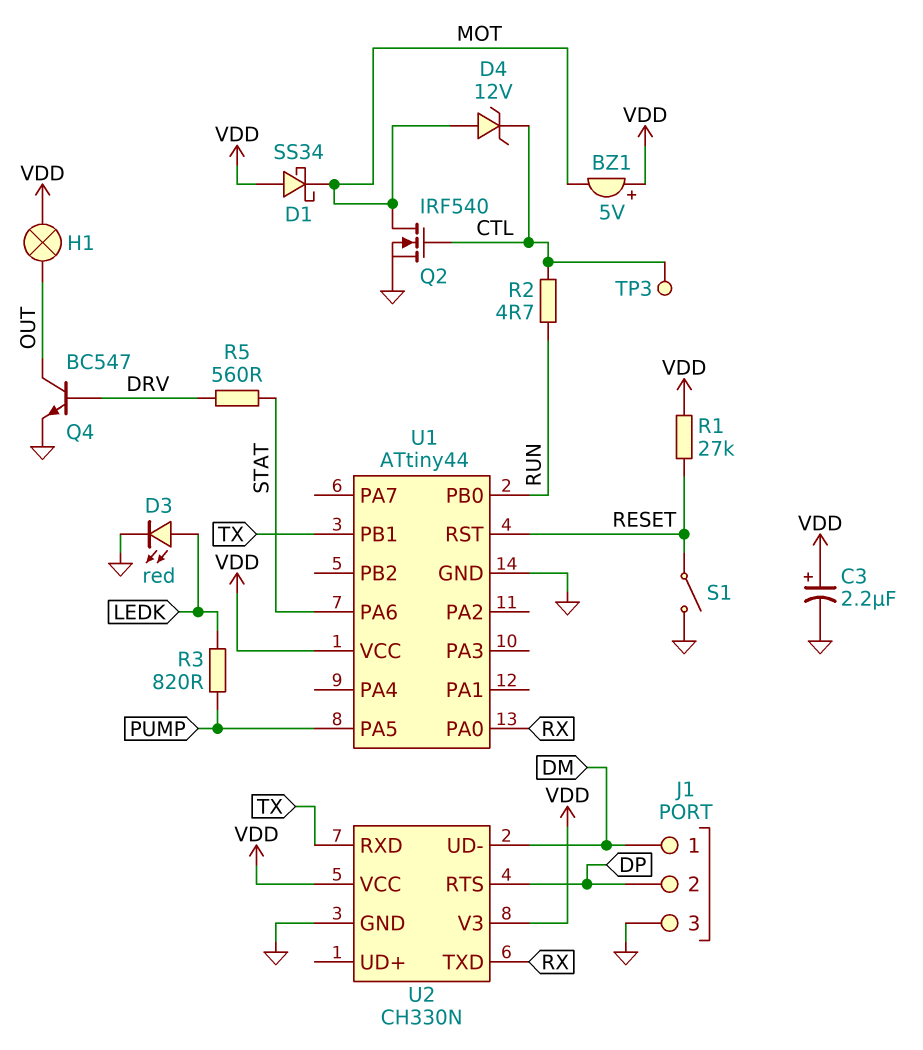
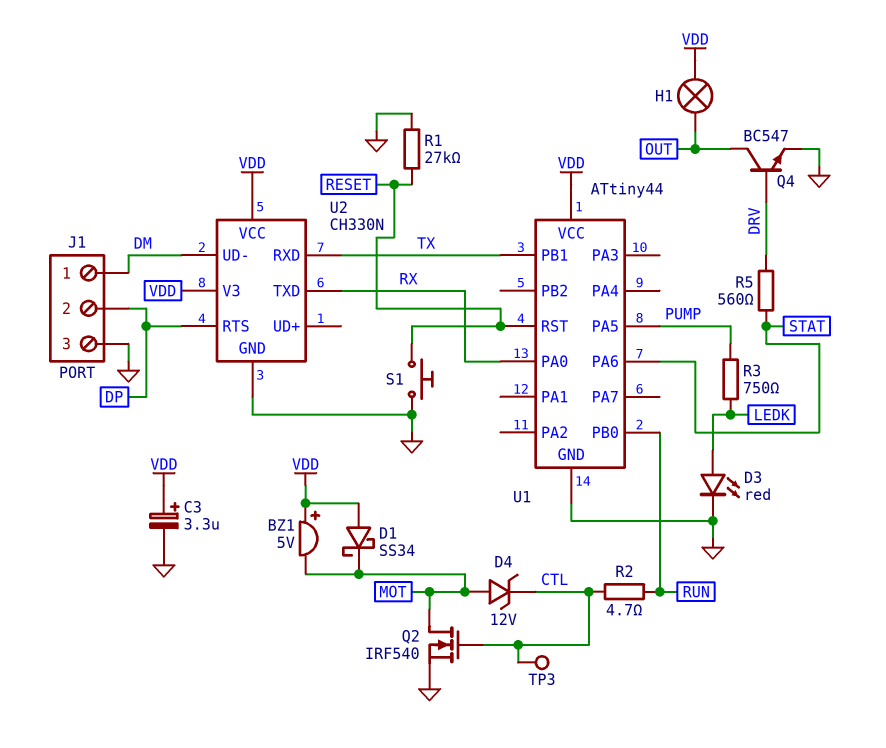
C3: 2.2uF (plus VDD, minus GND) -> 3.3uF (plus VDD, minus GND)
R1: 27k (RESET, VDD) -> 27k (GND, RESET)
R3: 820 (LEDK, PUMP) -> 750 (LEDK, PUMP)
S1: switch (GND, RESET) -> button (GND, RESET)

